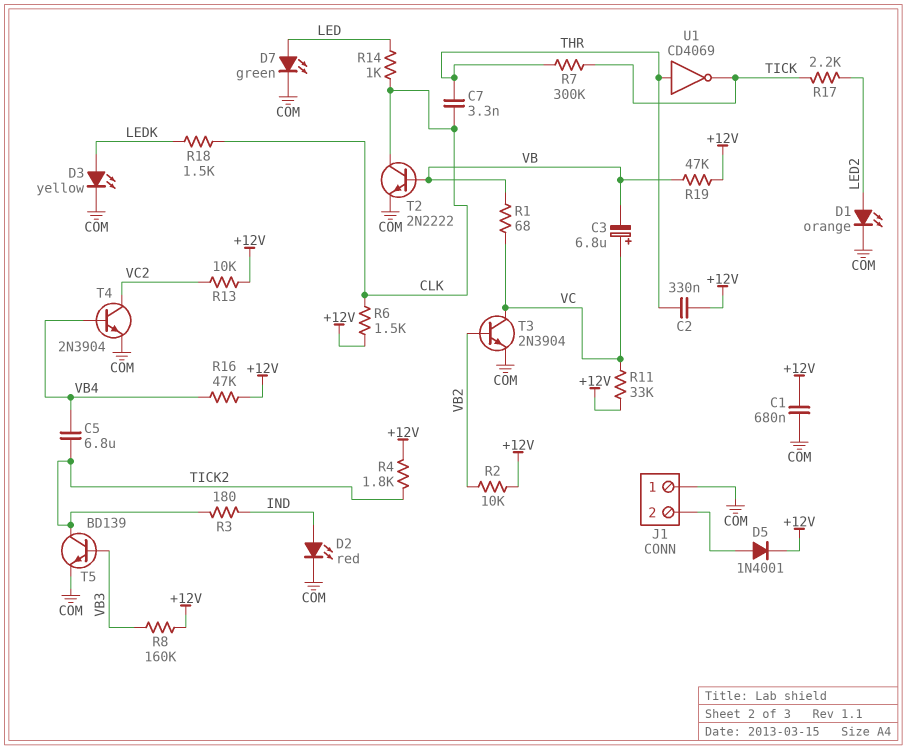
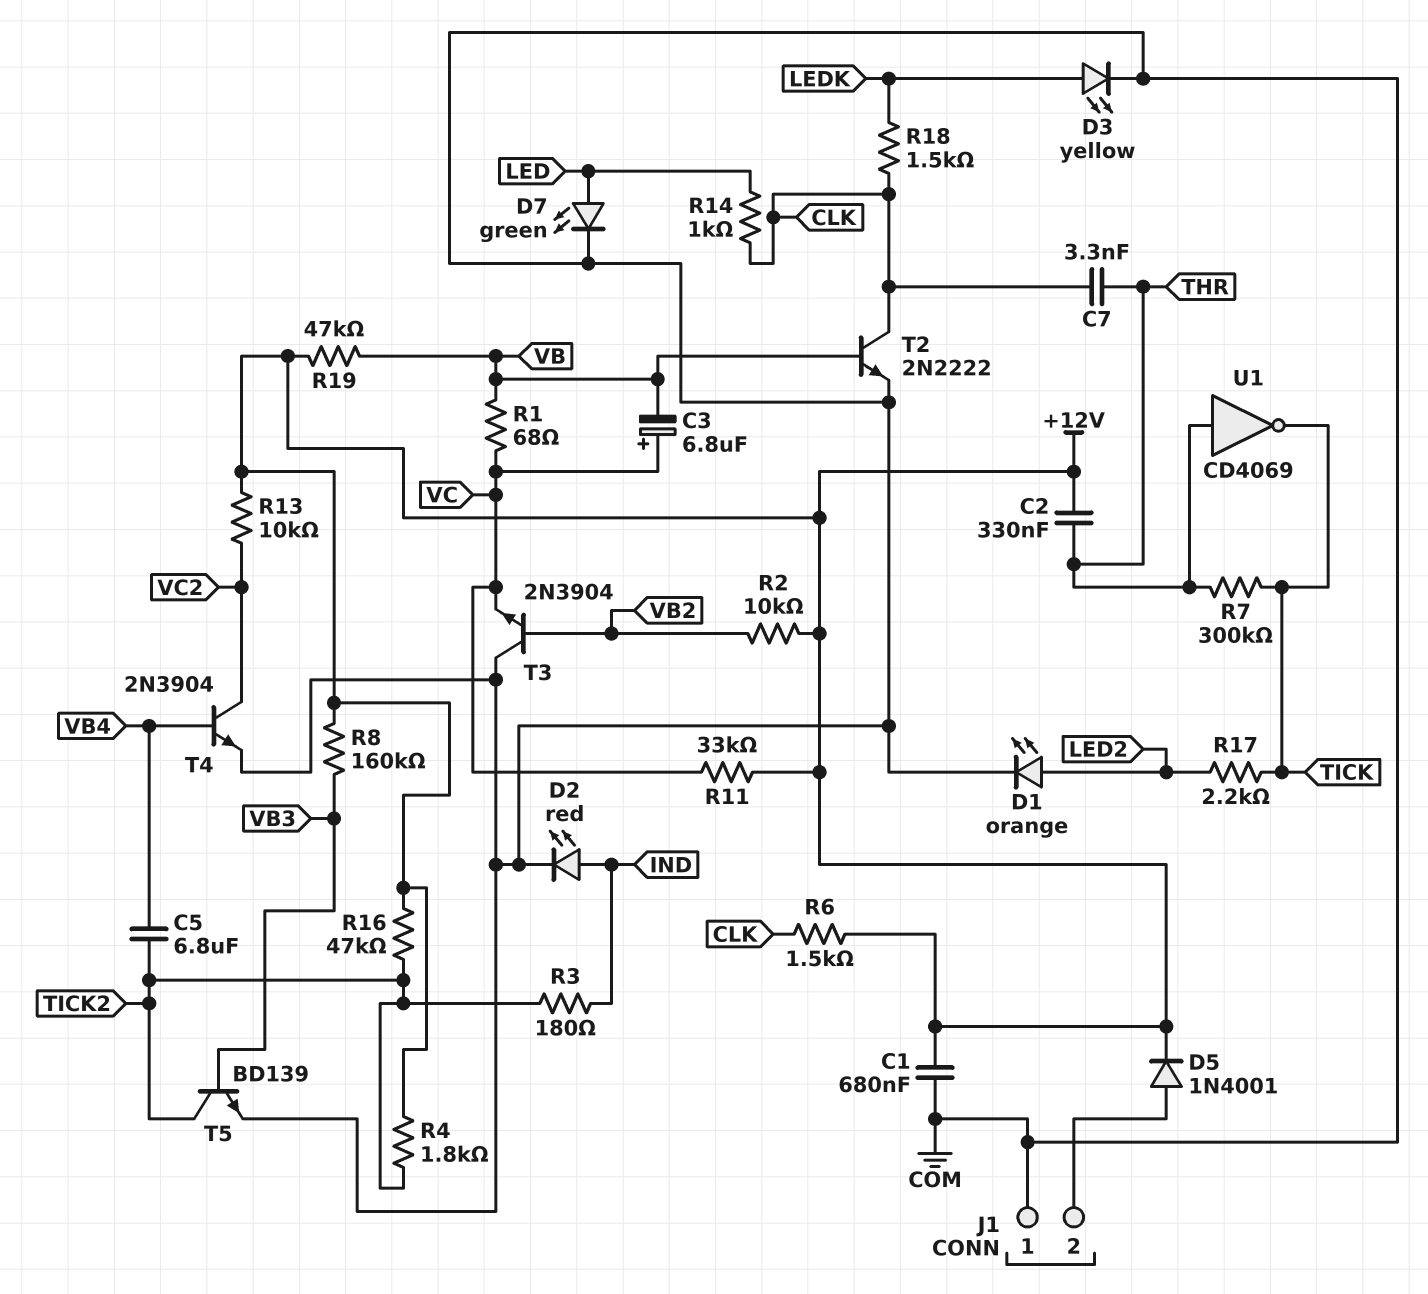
R16: 47k (+12V, VB4) -> 47k (+12V, TICK2)
T3: NPN 2N3904 (B VB2, C VC, E COM) -> NPN 2N3904 (B VB2, C COM, E VC)

